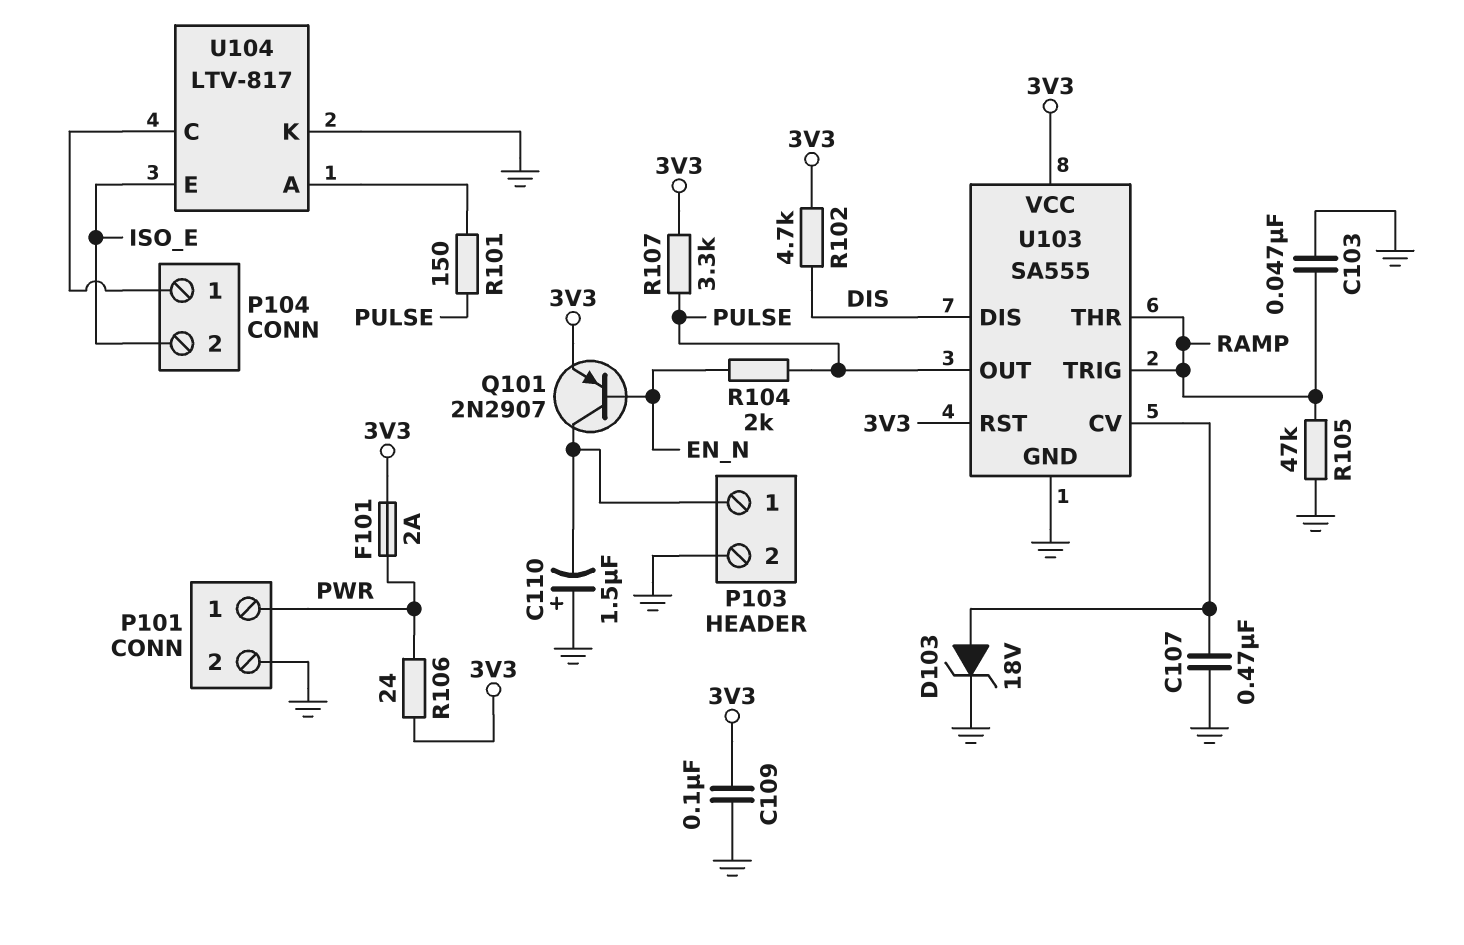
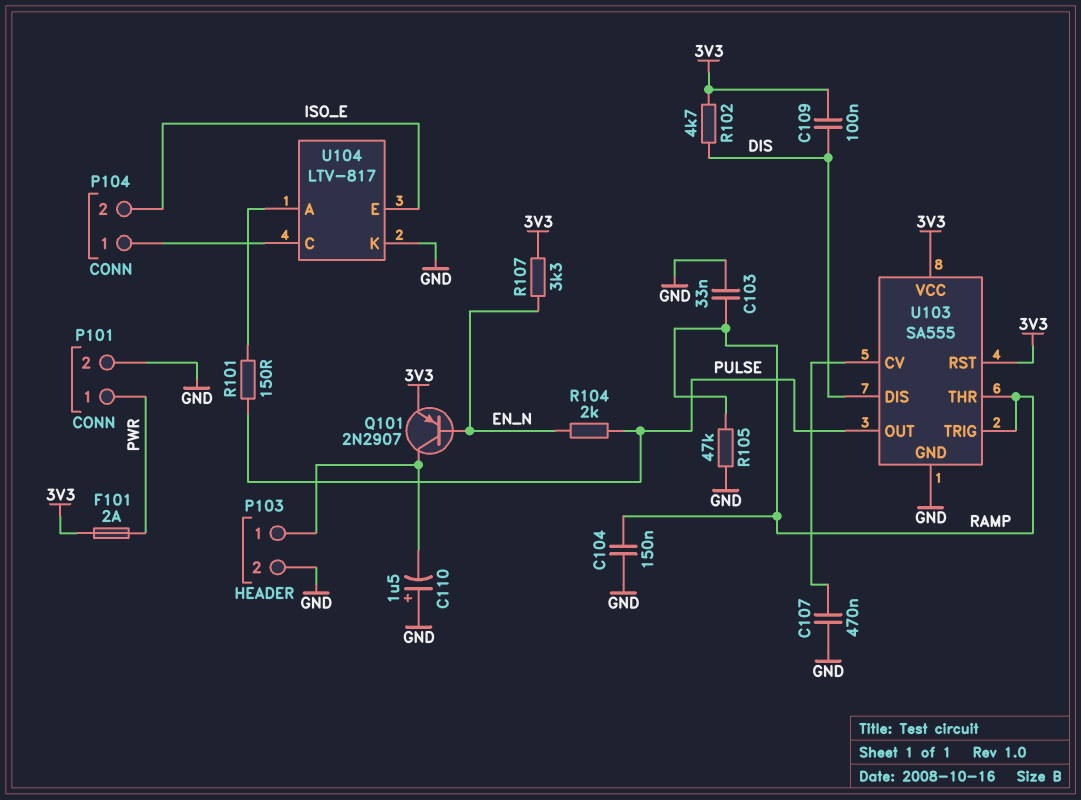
C103: 47nF (GND, RAMP) -> 33nF (GND, RAMP)
C104: none -> 150nF (GND, RAMP)
C109: 100nF (3V3, GND) -> 100nF (3V3, DIS)
D103: zener 18V (A U103/CV, K GND) -> none
R106: 24 (3V3, PWR) -> none
R107: 3.3k (3V3, PULSE) -> 3.3k (3V3, EN_N)

